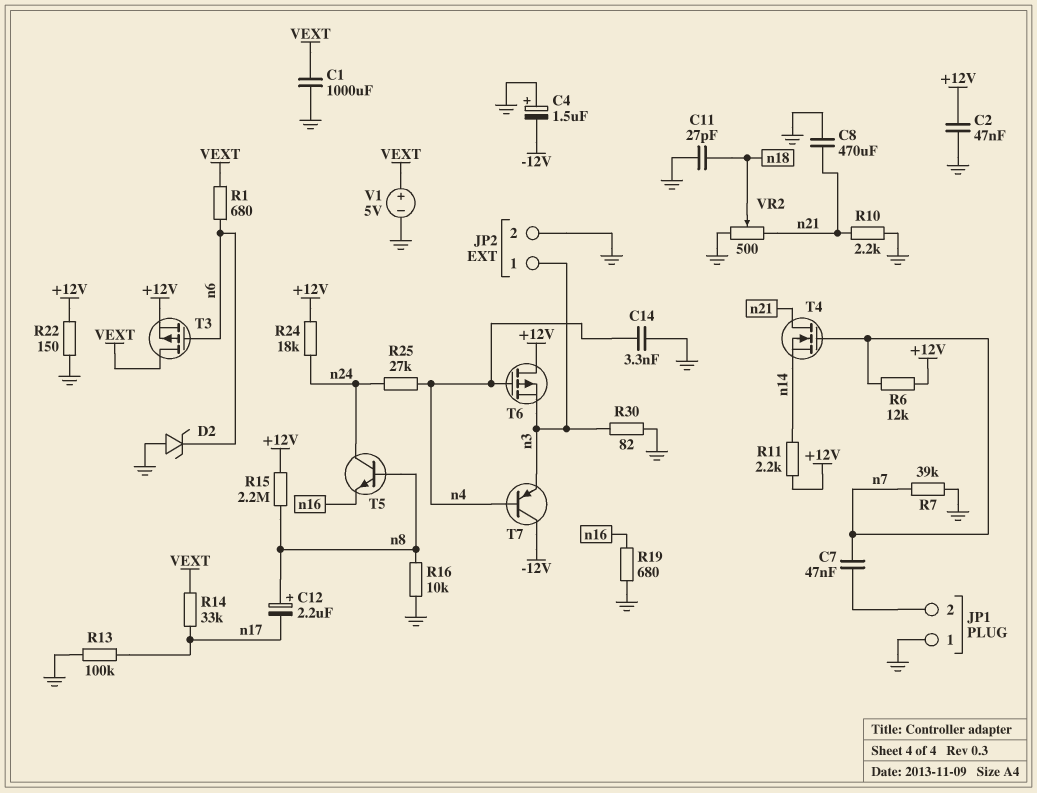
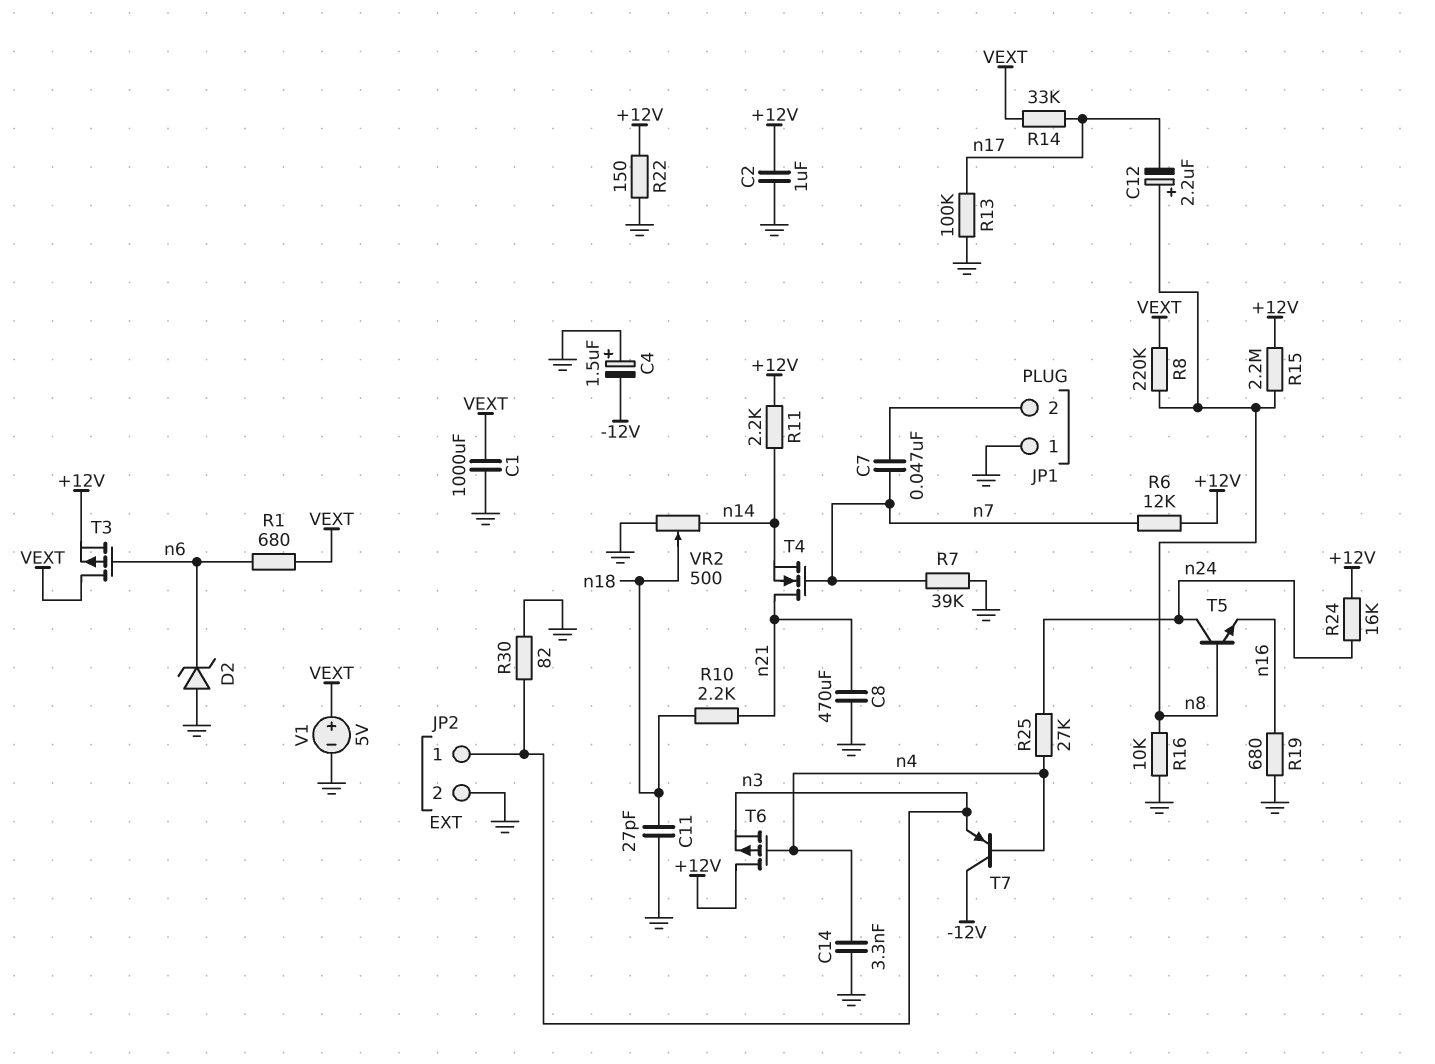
C2: 47nF (+12V, GND) -> 1uF (+12V, GND)
R8: none -> 220k (VEXT, n8)
R10: 2.2k (GND, n21) -> 2.2k (n18, n21)
R24: 18k (+12V, n24) -> 16k (+12V, n24)
VR2: 500 (GND, n21, wiper n18) -> 500 (GND, n14, wiper n18)

